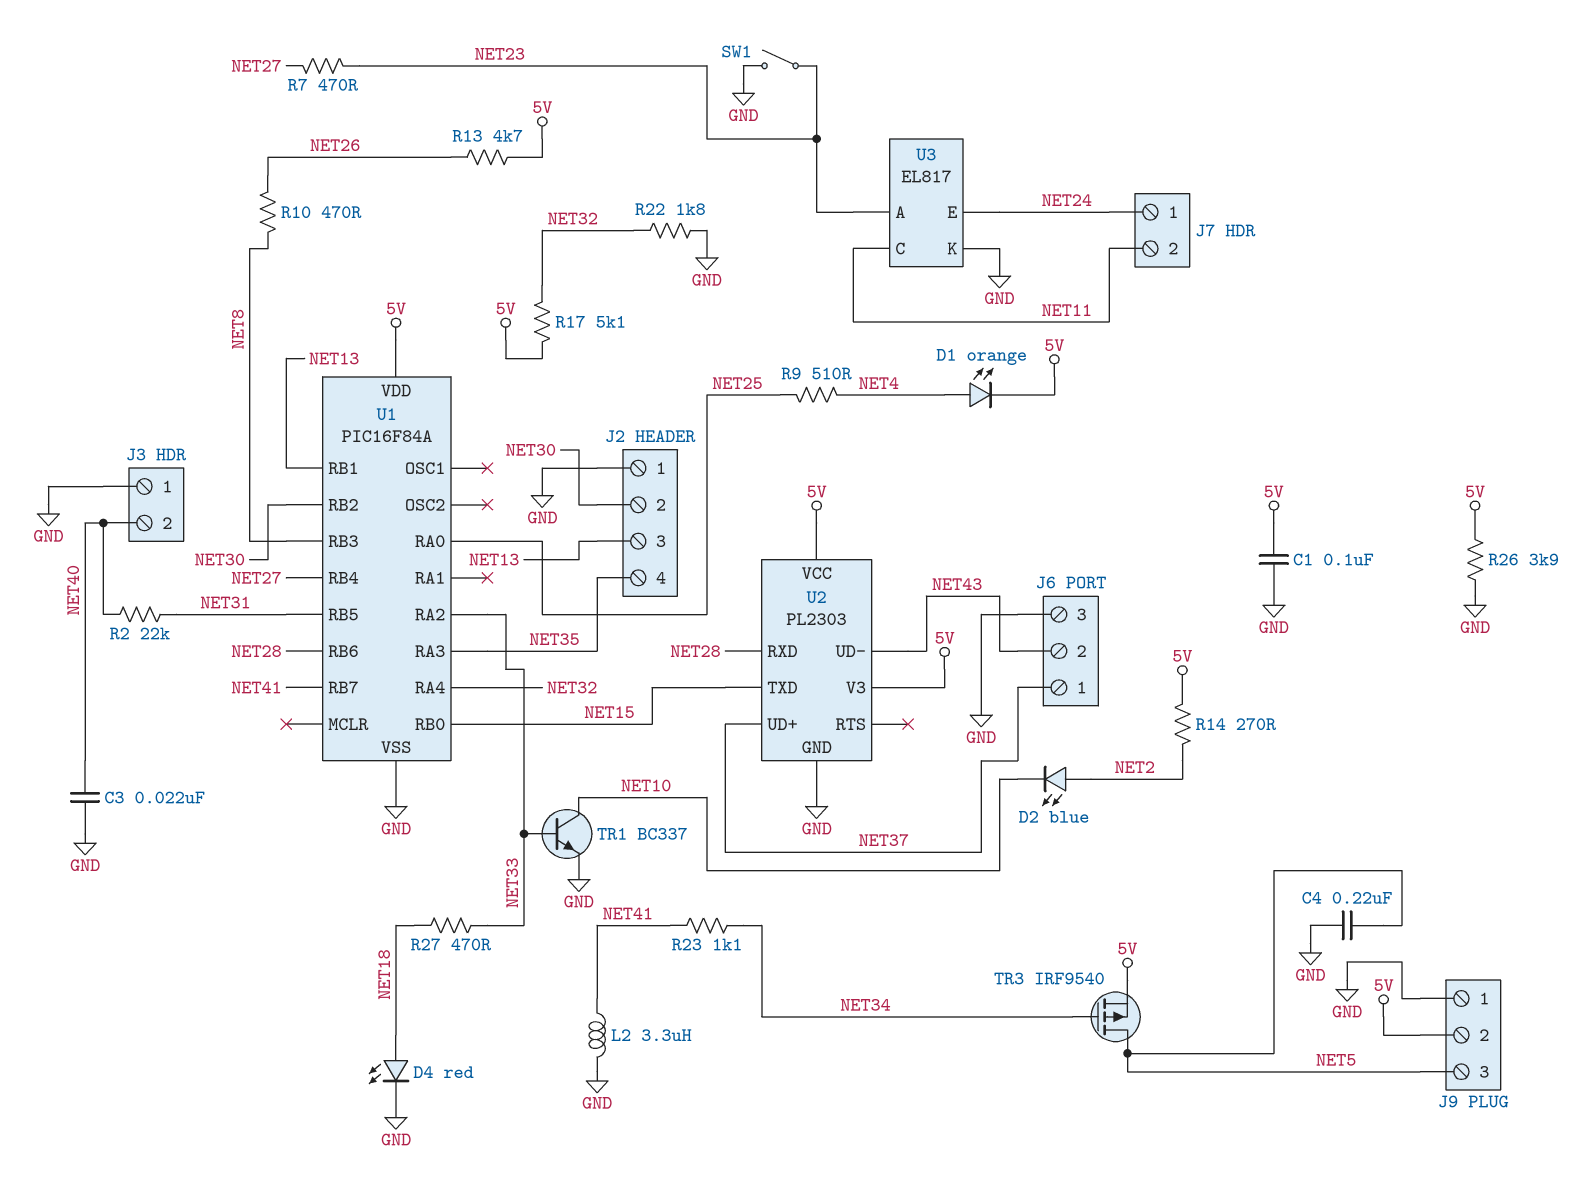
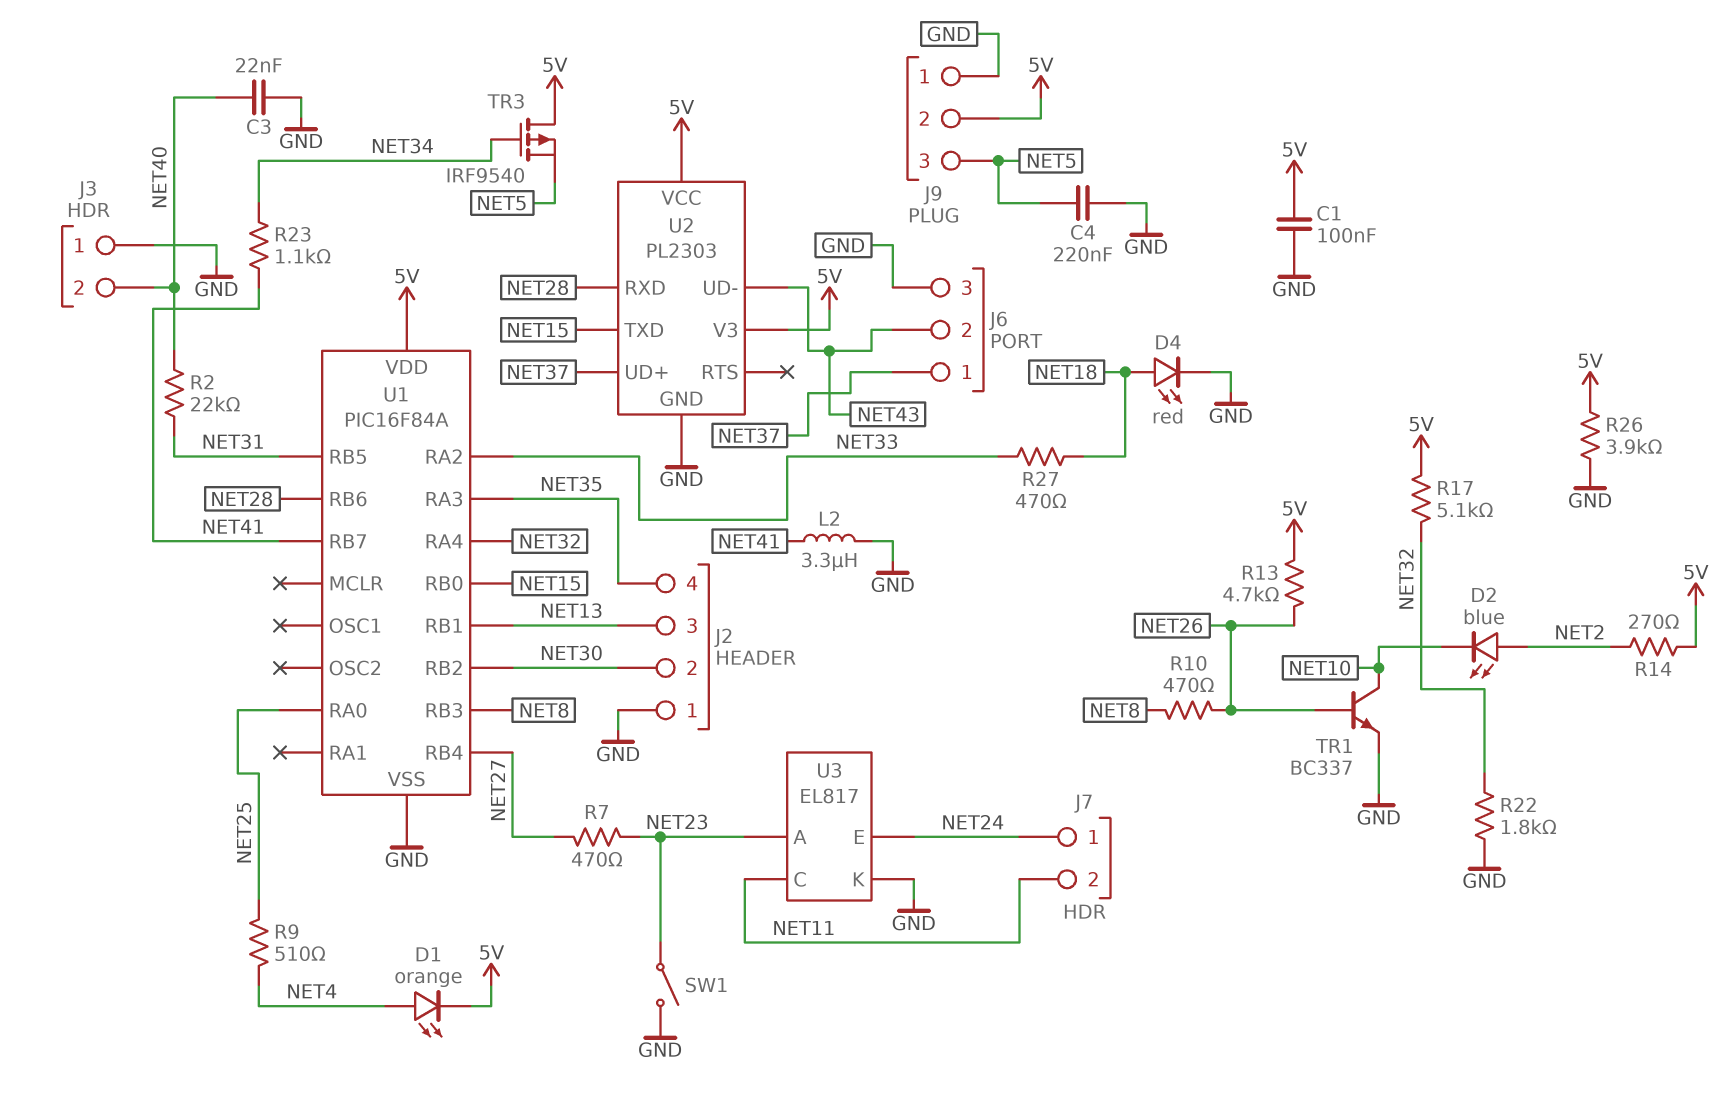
TR1: NPN BC337 (B NET33, C NET10, E GND) -> NPN BC337 (B NET26, C NET10, E GND)
TR3: PMOS IRF9540 (G NET34, D NET5, S 5V) -> PMOS IRF9540 (G NET34, D 5V, S NET5)

